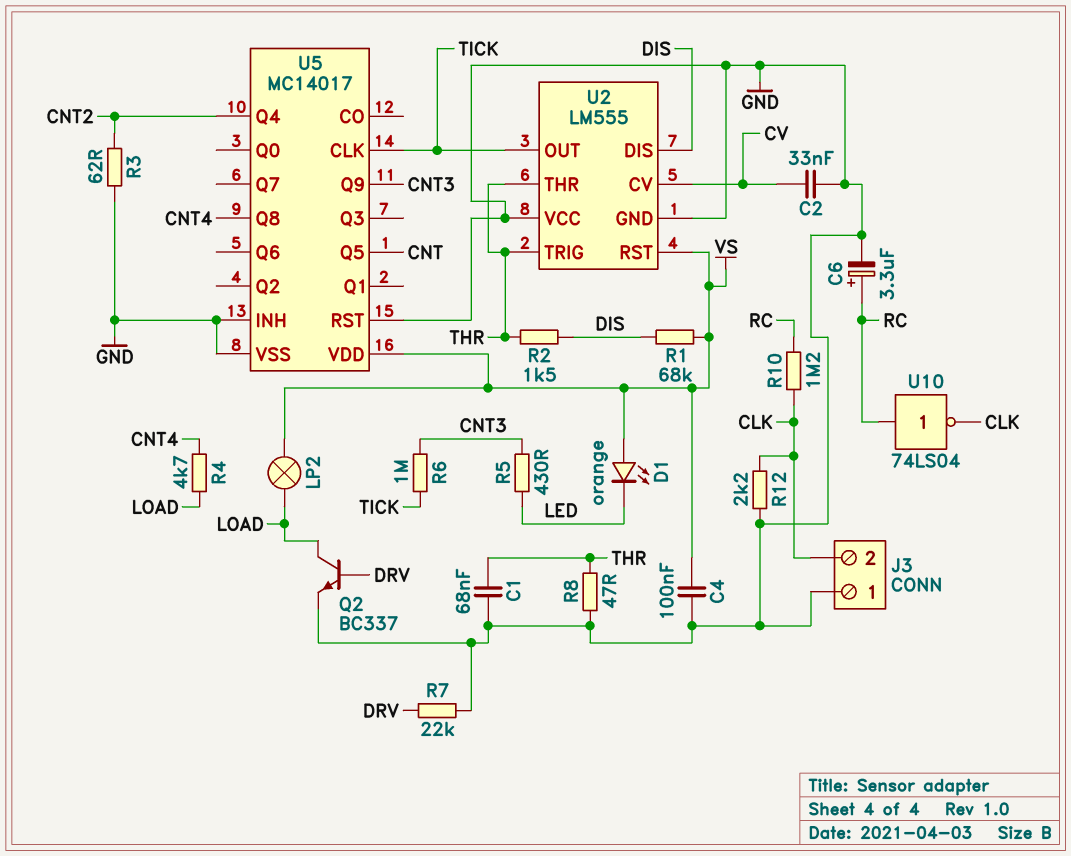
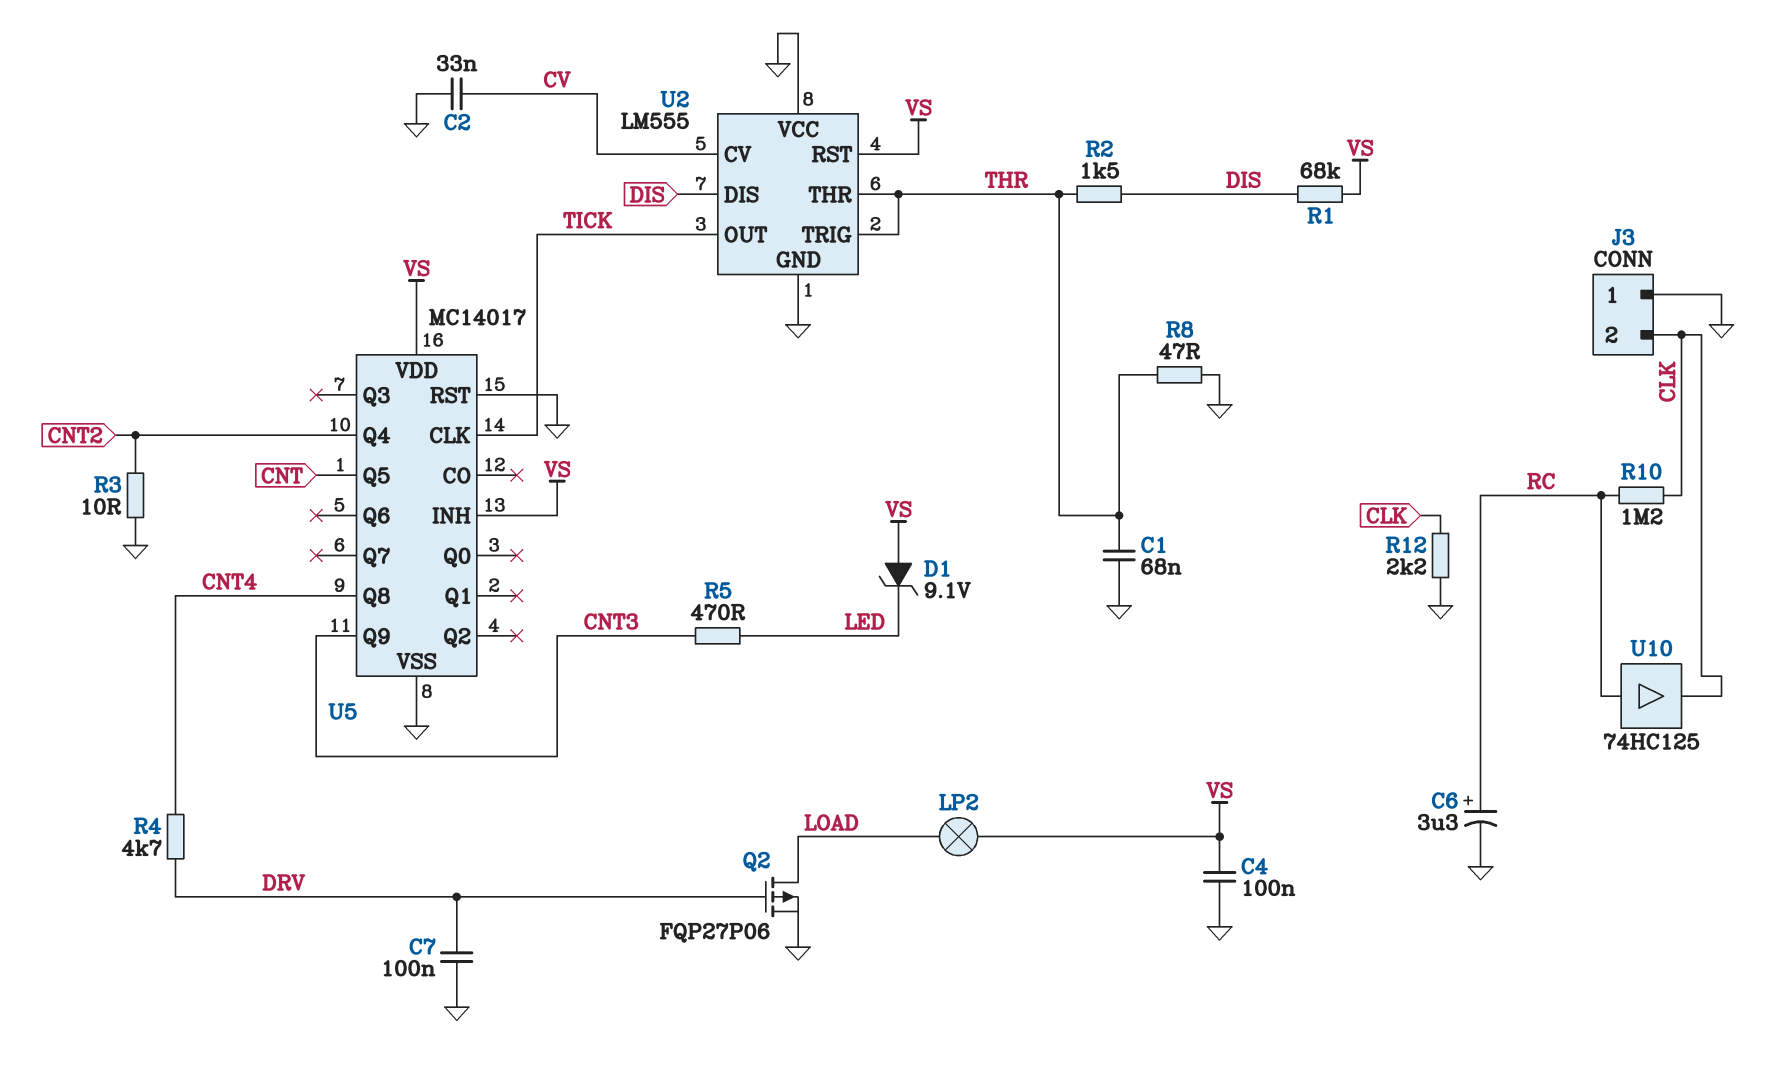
C7: none -> 100nF (DRV, GND)
D1: LED orange (A VS, K LED) -> zener 9.1V (A VS, K LED)
Q2: NPN BC337 (B DRV, C LOAD, E GND) -> PMOS FQP27P06 (G DRV, D LOAD, S GND)
R3: 62 (CNT2, GND) -> 10 (CNT2, GND)
R4: 4.7k (CNT4, LOAD) -> 4.7k (CNT4, DRV)
R5: 430 (CNT3, LED) -> 470 (CNT3, LED)
R6: 1M (CNT3, TICK) -> none
R7: 22k (DRV, GND) -> none
U5 pin INH: GND -> VS
U10: NOT 74LS04 (in RC, out CLK) -> buffer 74HC125 (in RC, out CLK)

